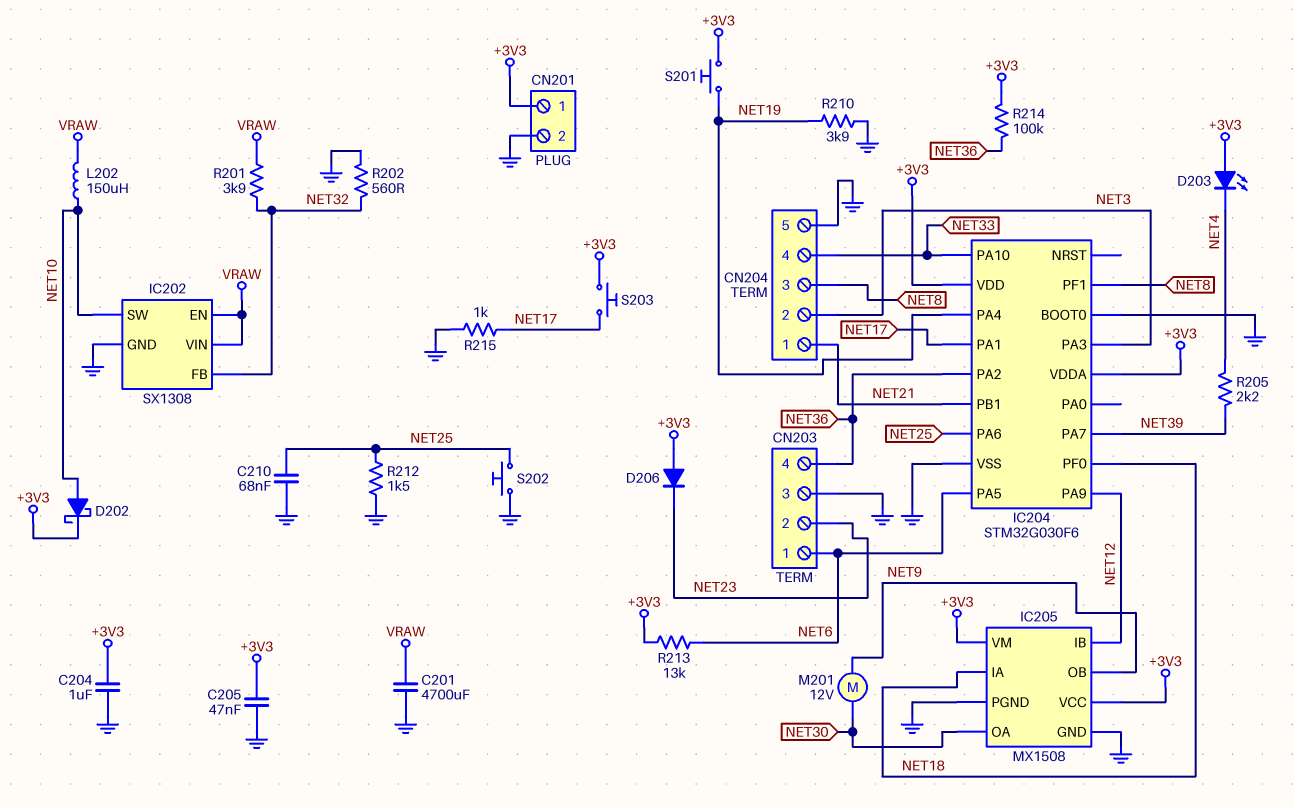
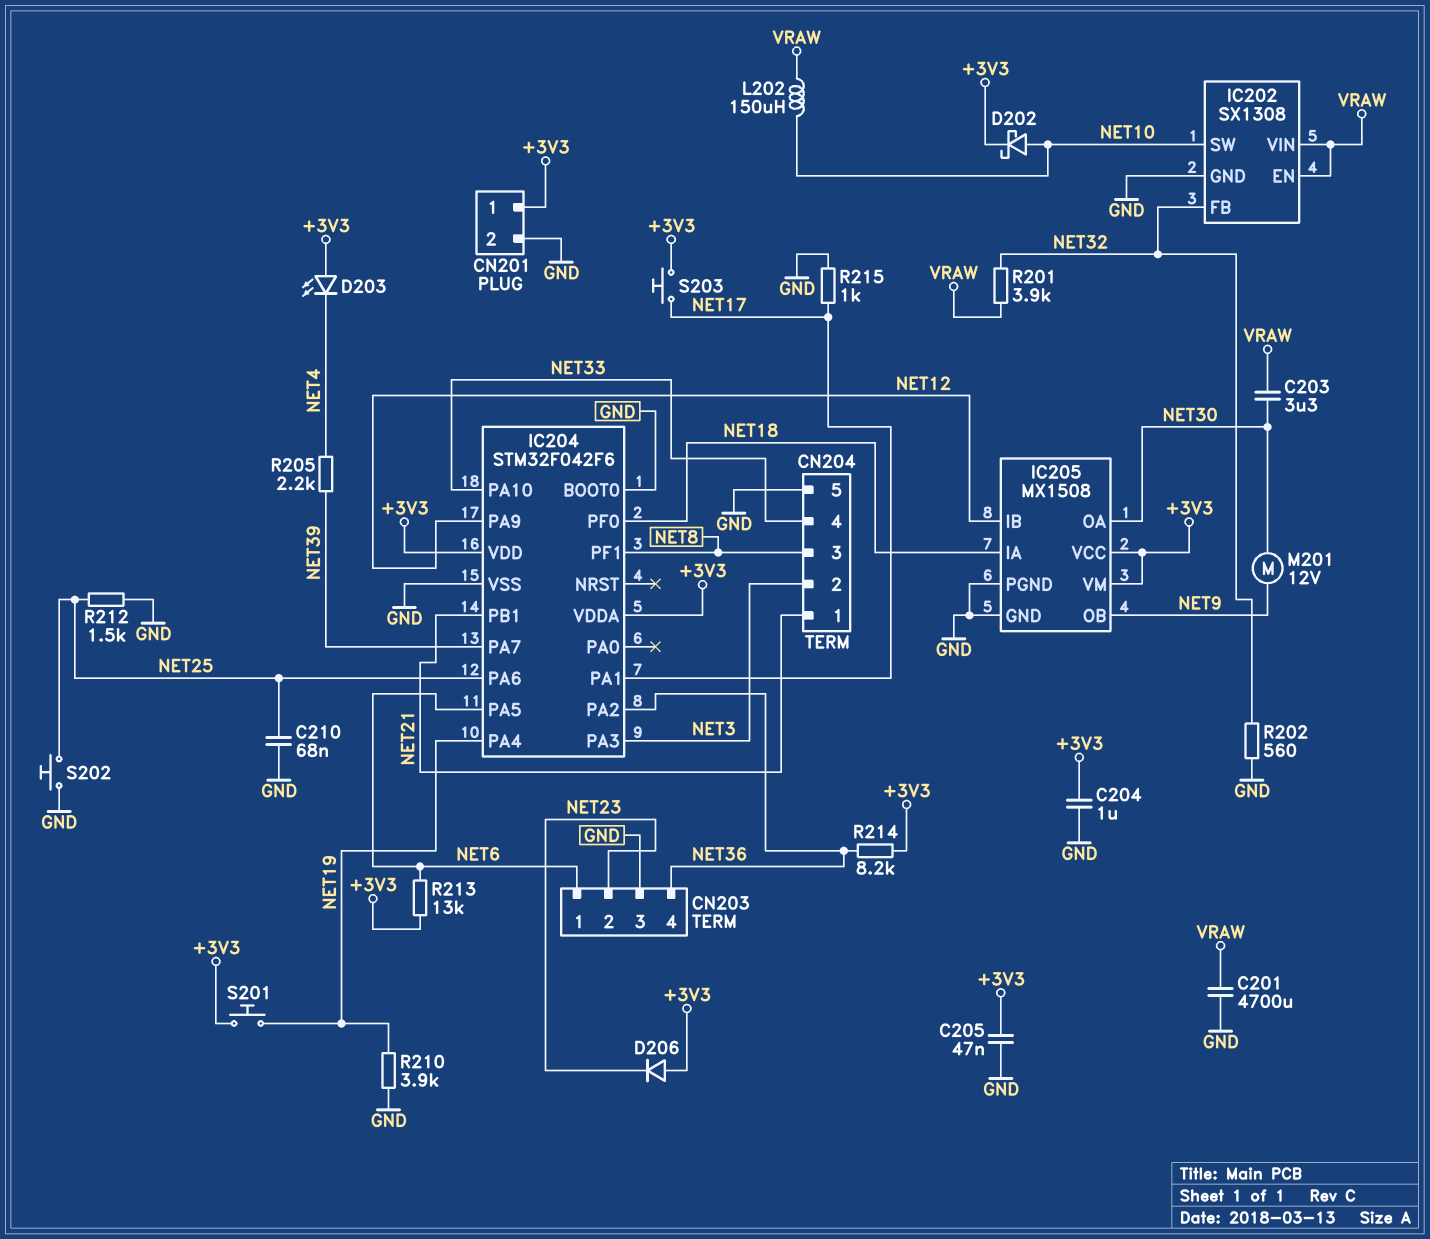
C203: none -> 3.3uF (NET30, VRAW)
IC204: STM32G030F6 -> STM32F042F6
R214: 100k (+3V3, NET36) -> 8.2k (+3V3, NET36)

